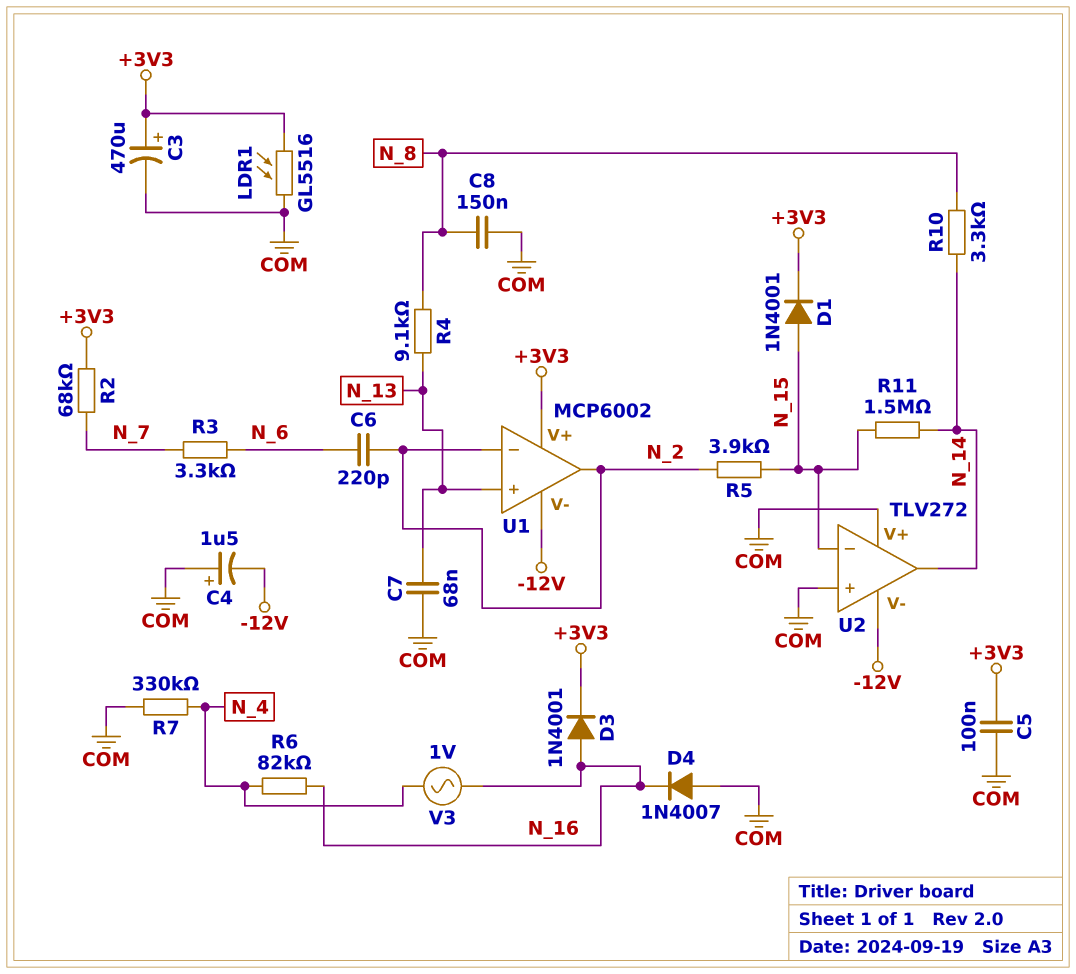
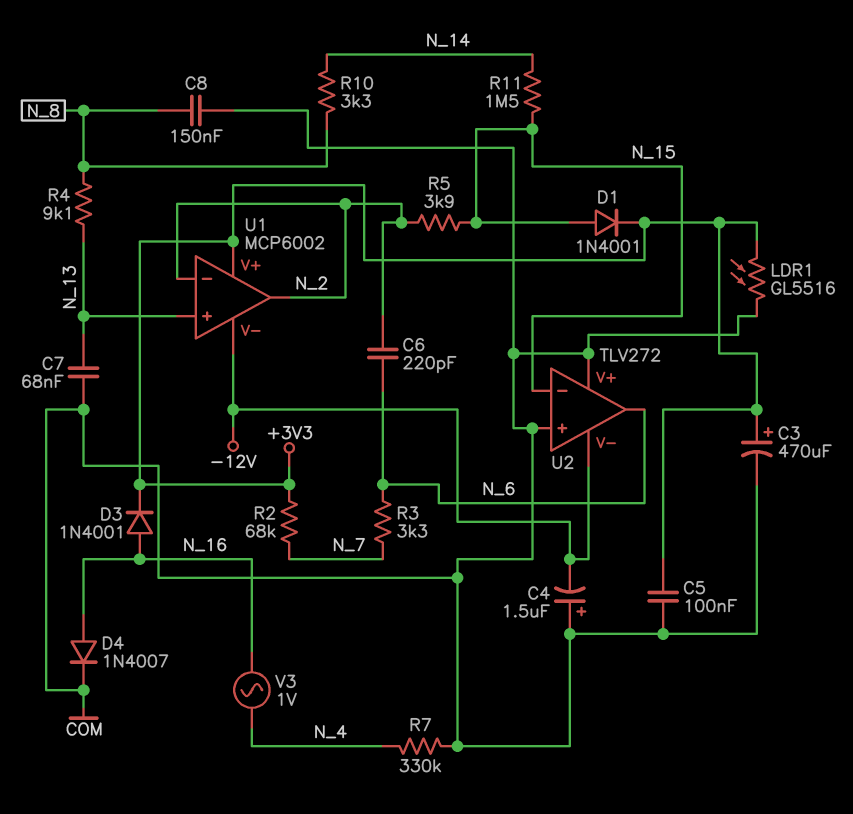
D4: diode 1N4007 (A COM, K N_16) -> diode 1N4007 (A N_16, K COM)
R6: 82k (N_4, N_16) -> none
U2 pin out: N_14 -> N_6

